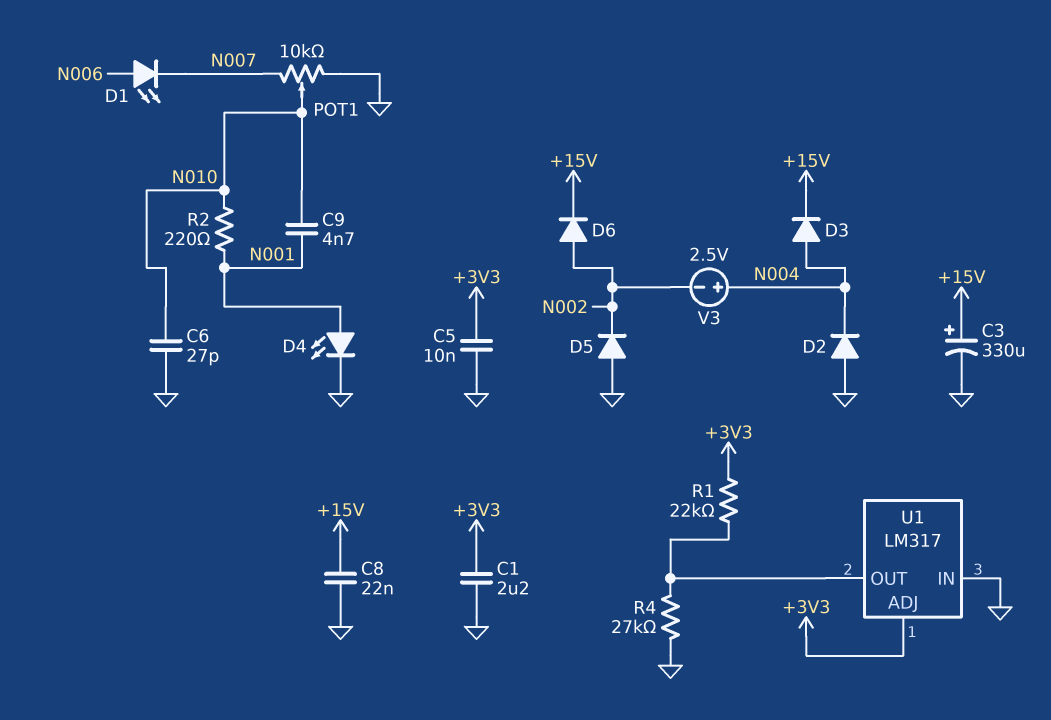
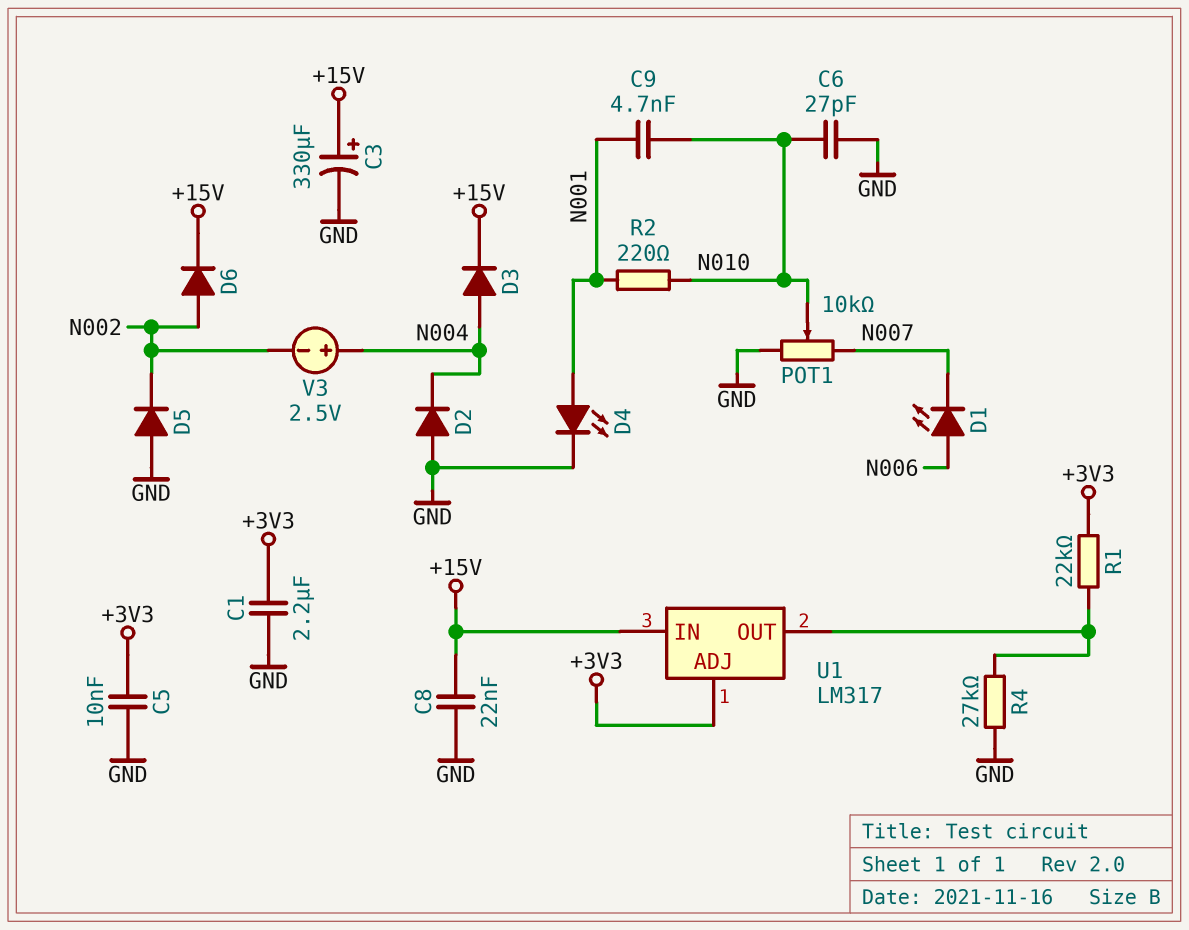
U1 pin IN: GND -> +15V

